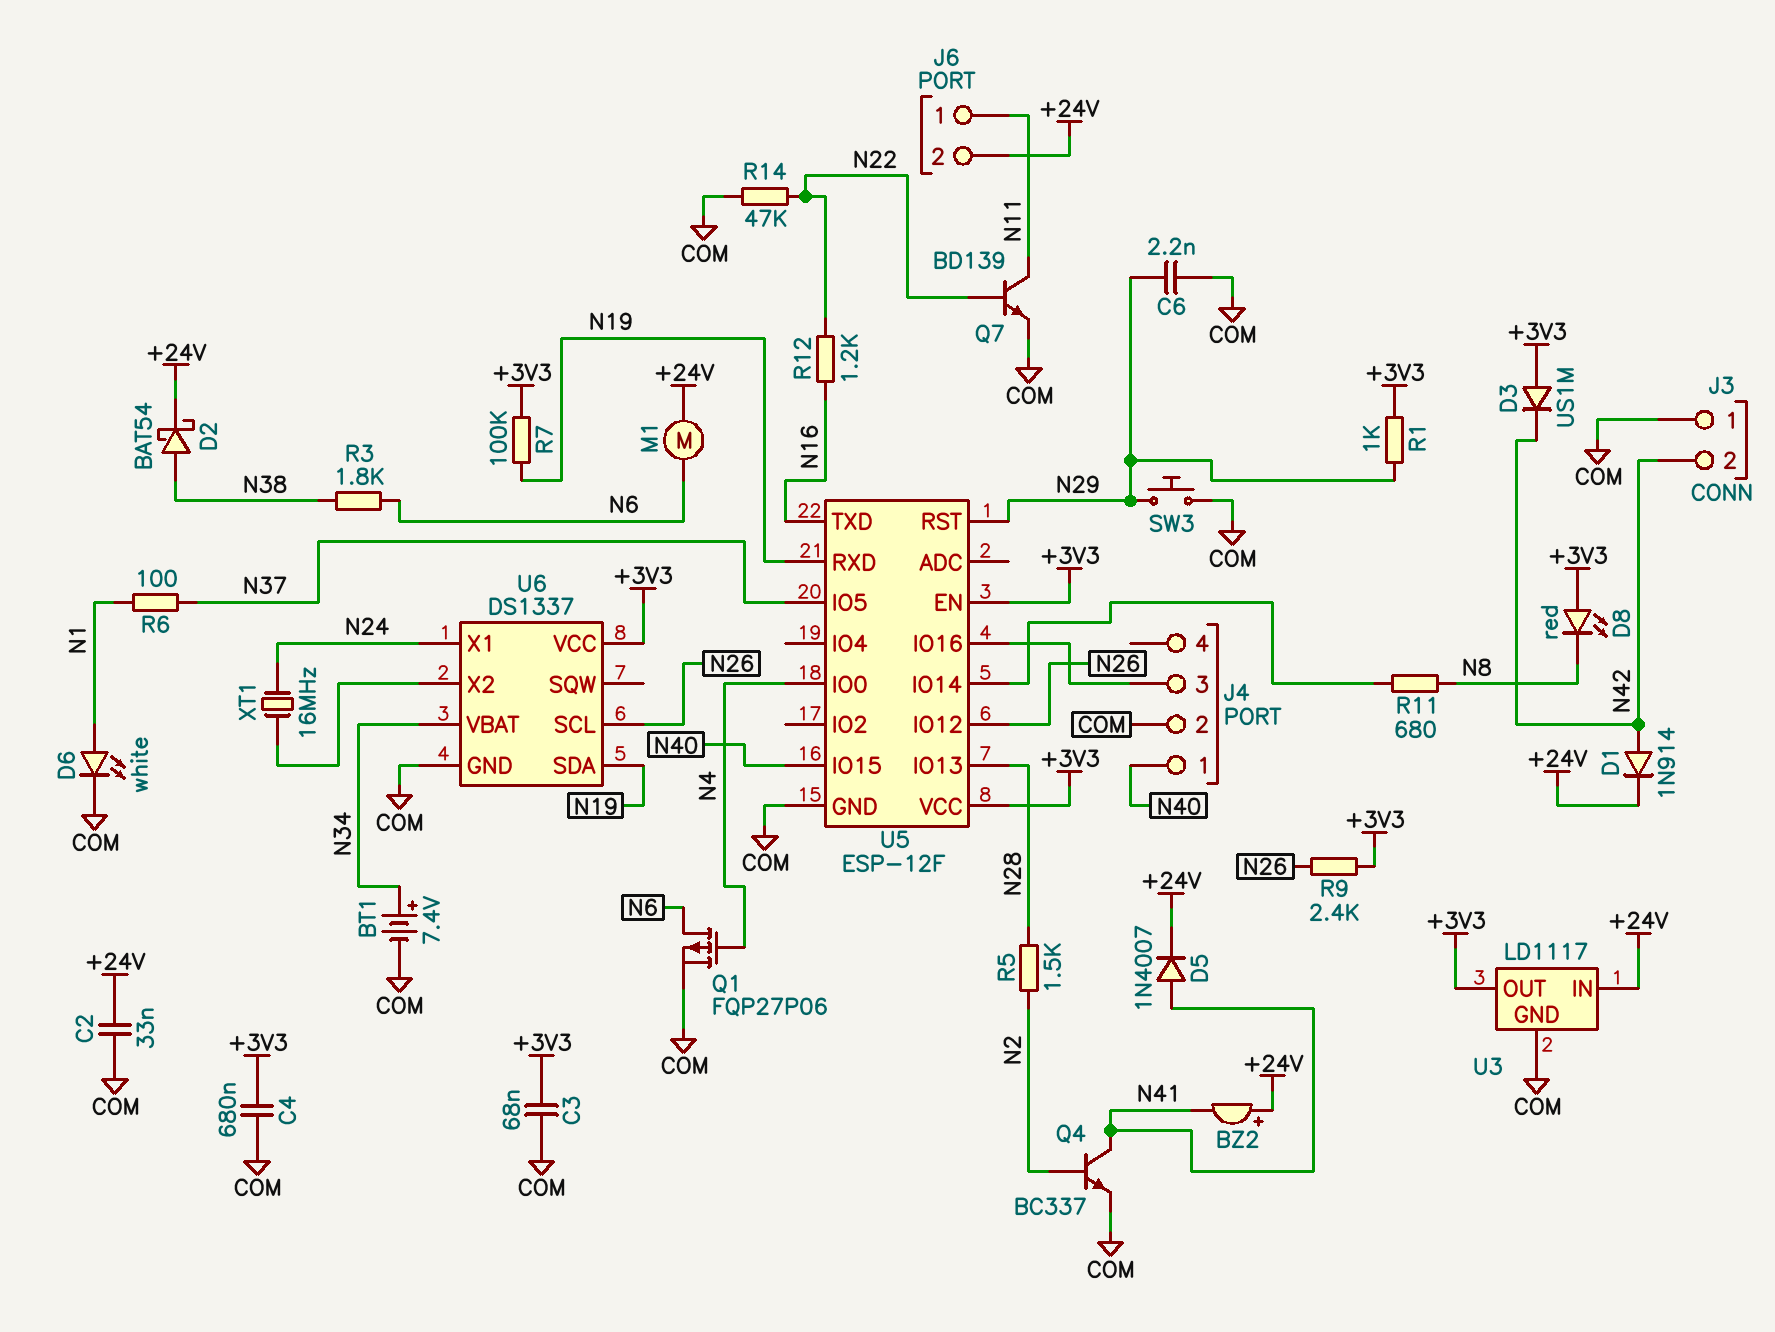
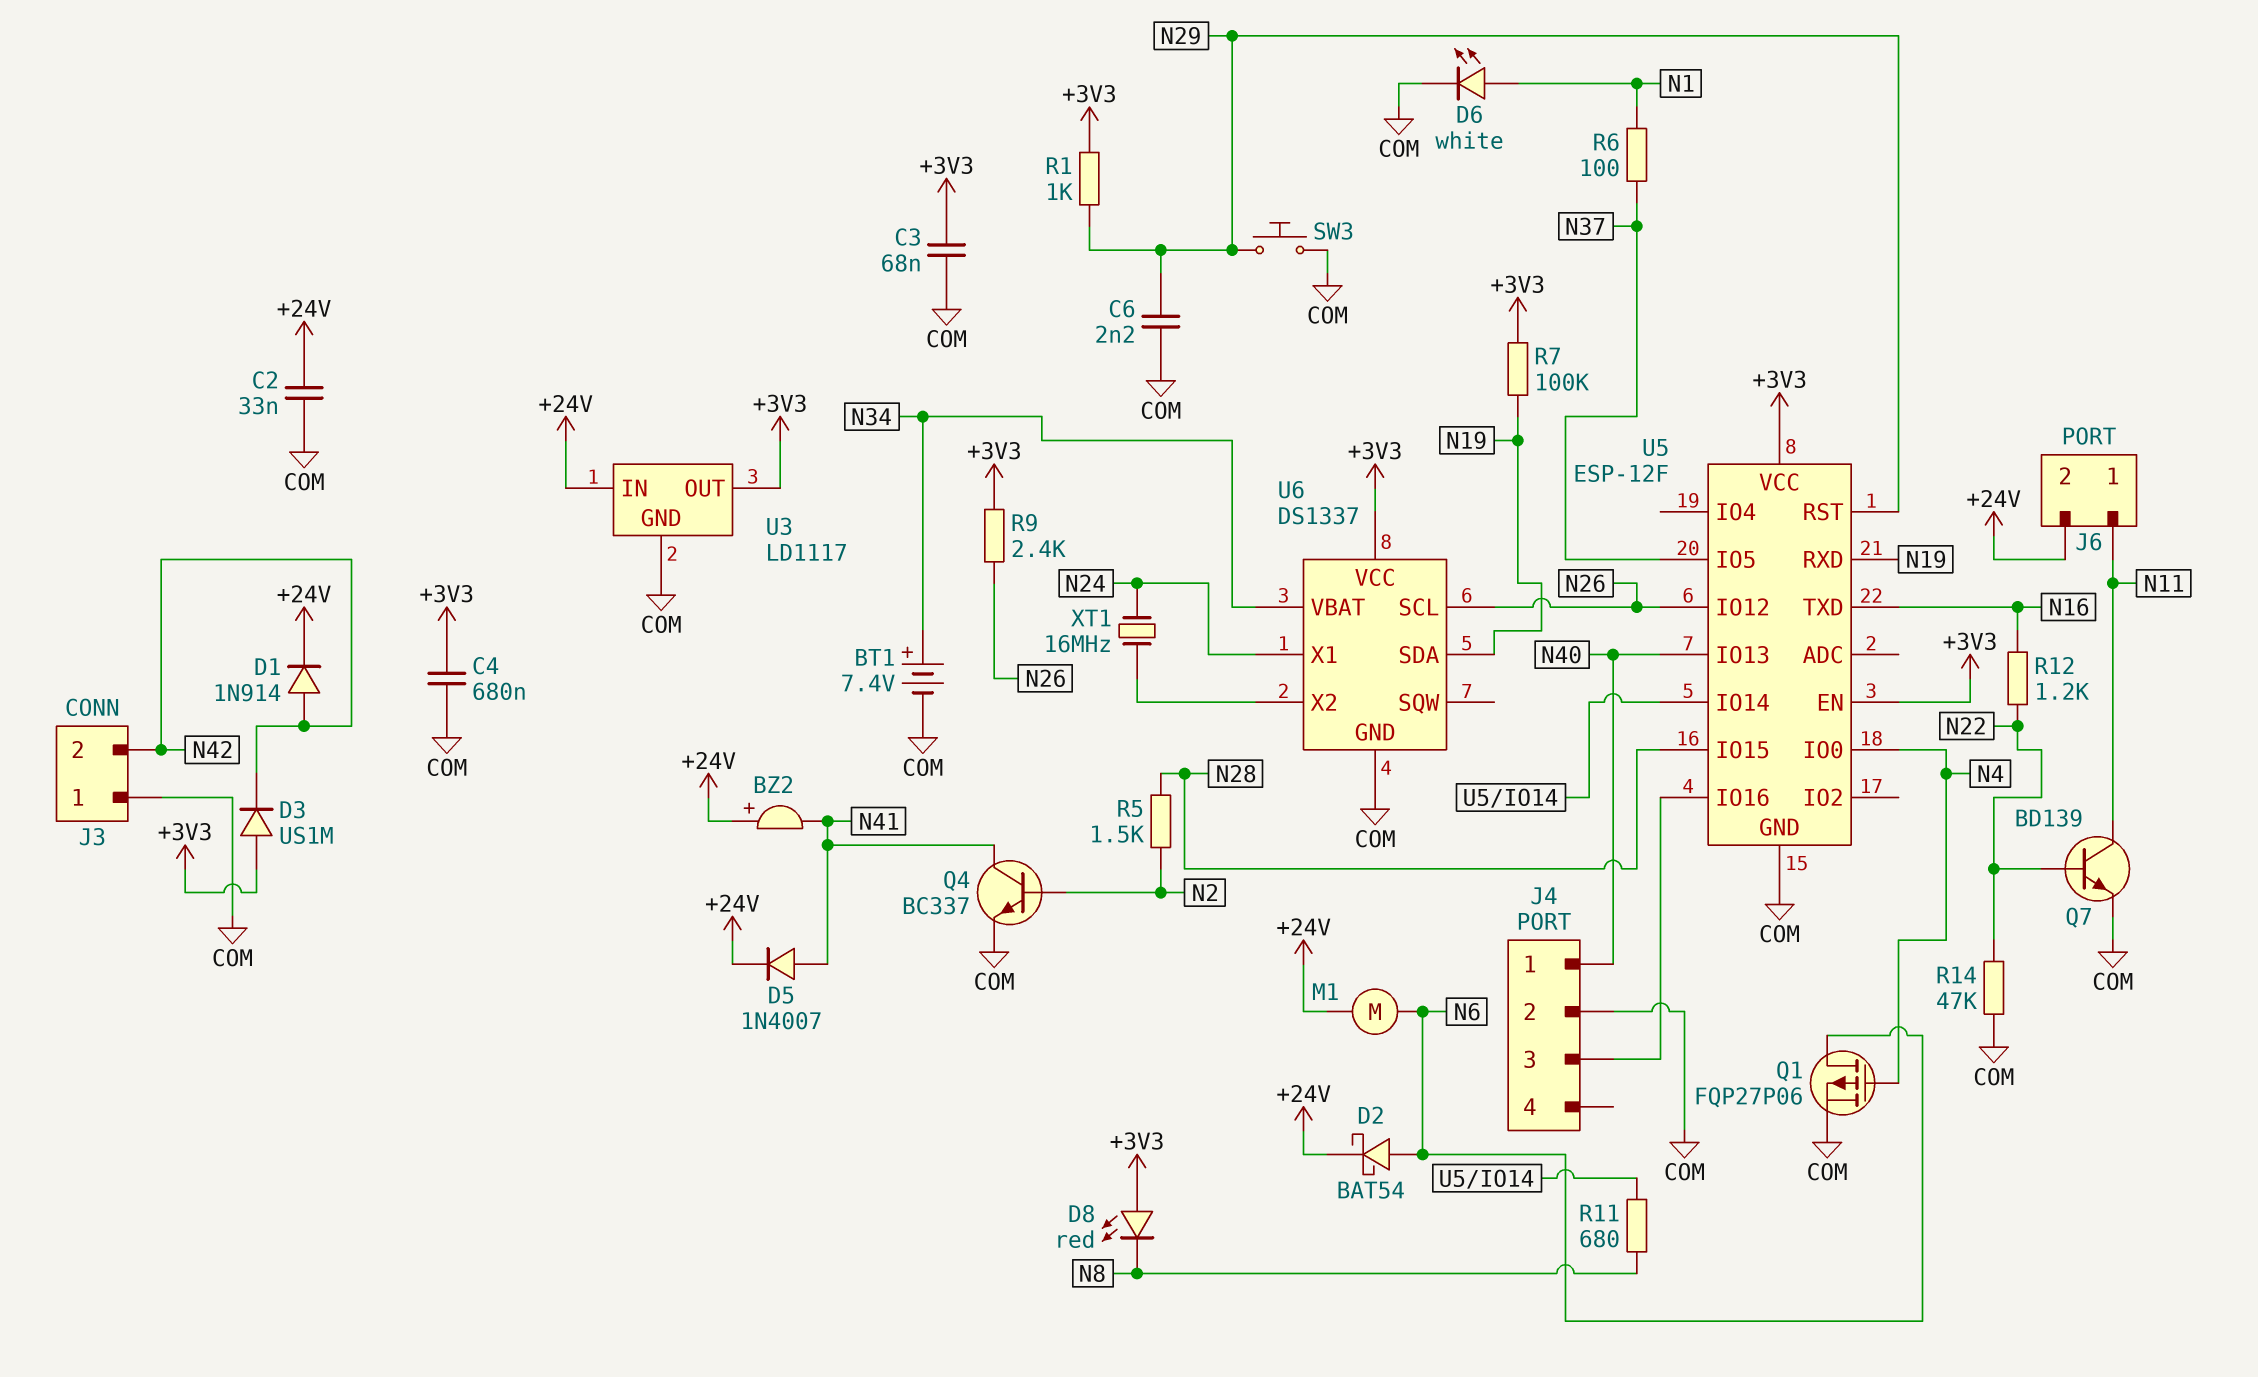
D2: schottky BAT54 (A N38, K +24V) -> schottky BAT54 (A N6, K +24V)
R3: 1.8k (N6, N38) -> none
U5 pin IO13: N28 -> N40
U5 pin IO15: N40 -> N28

